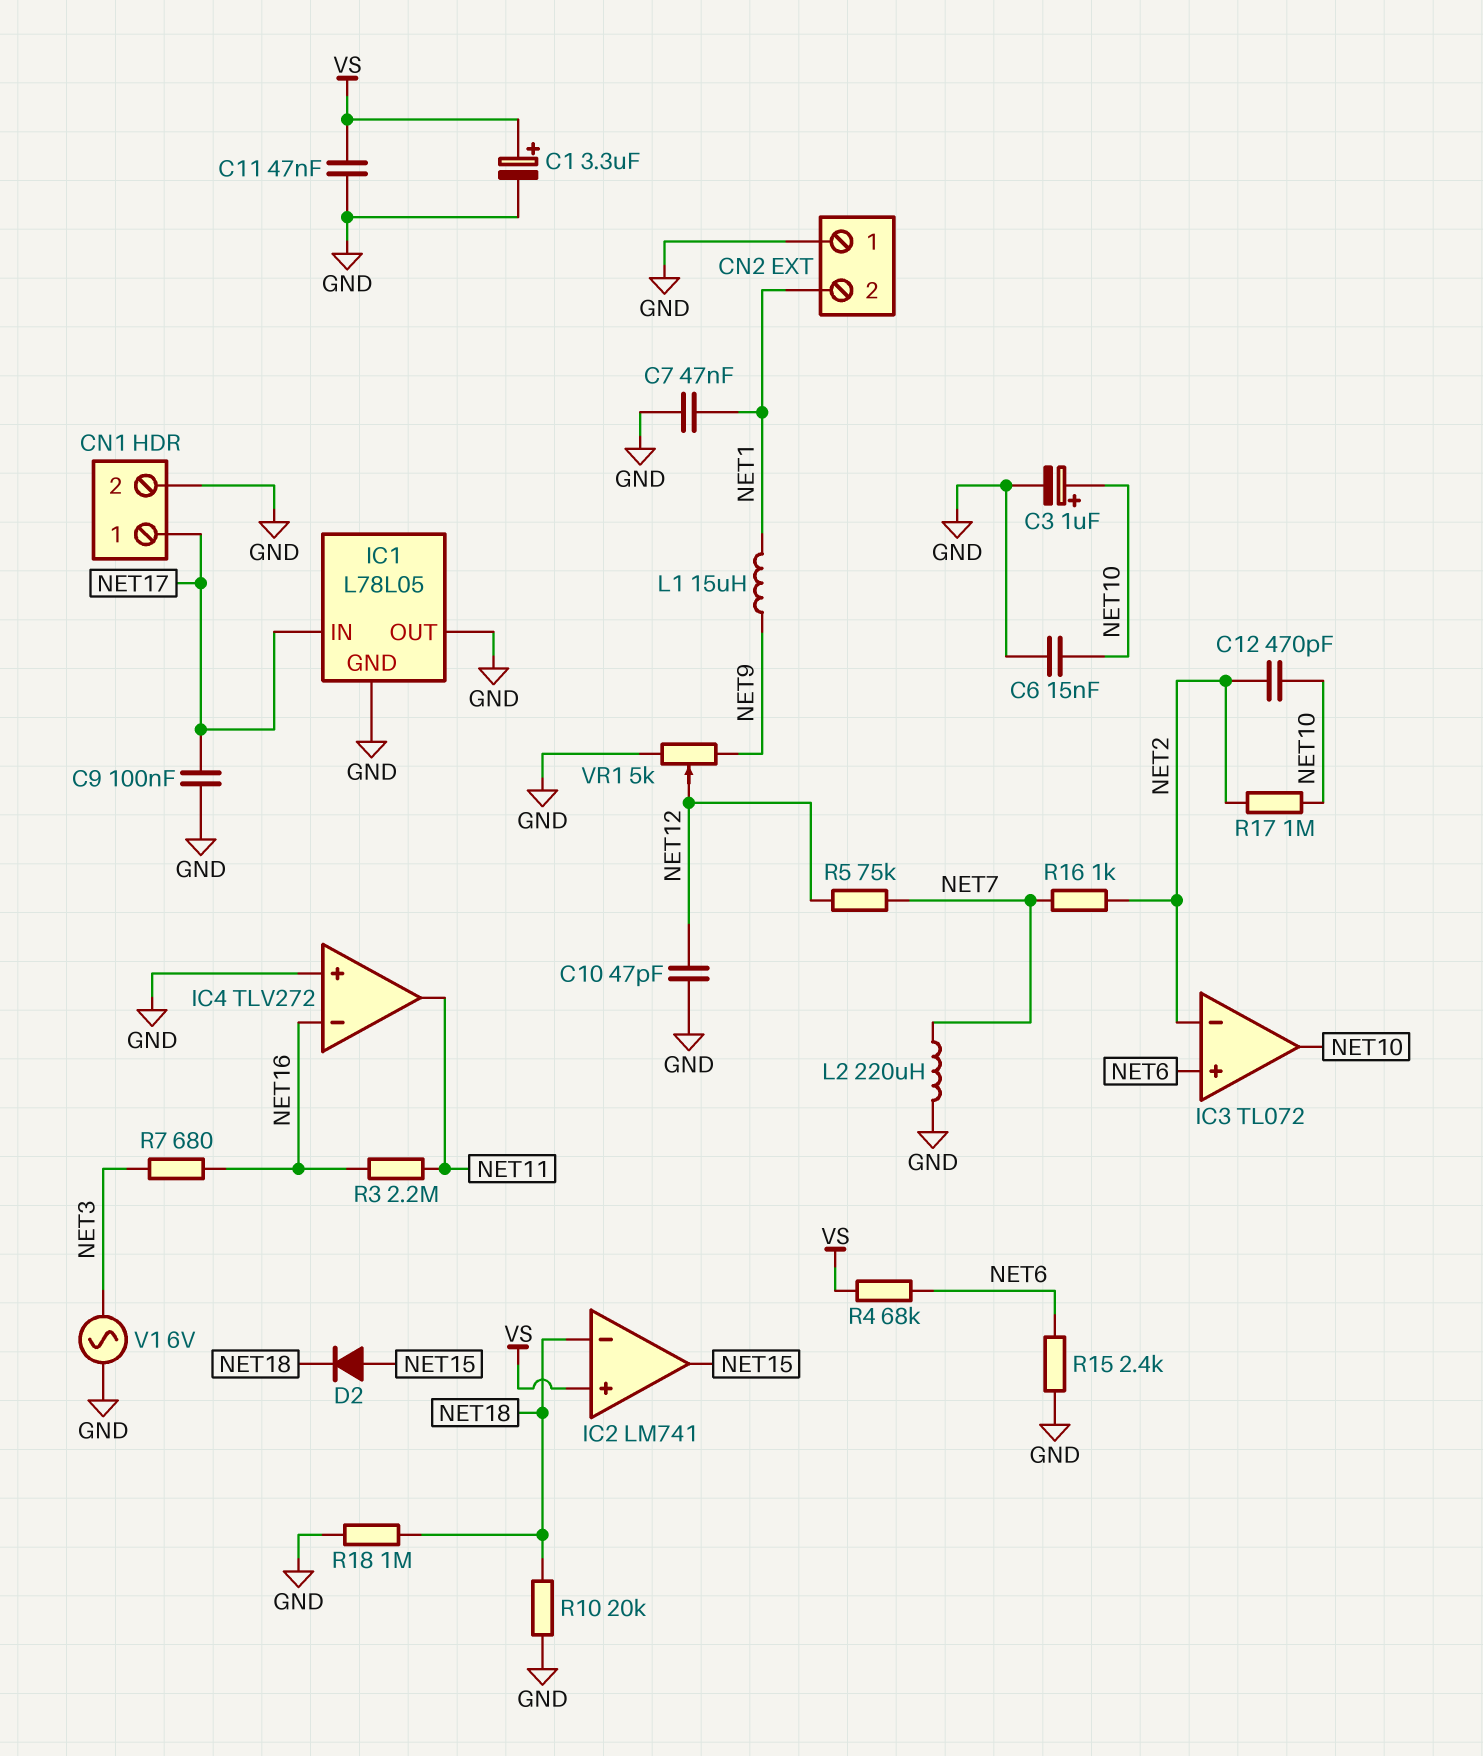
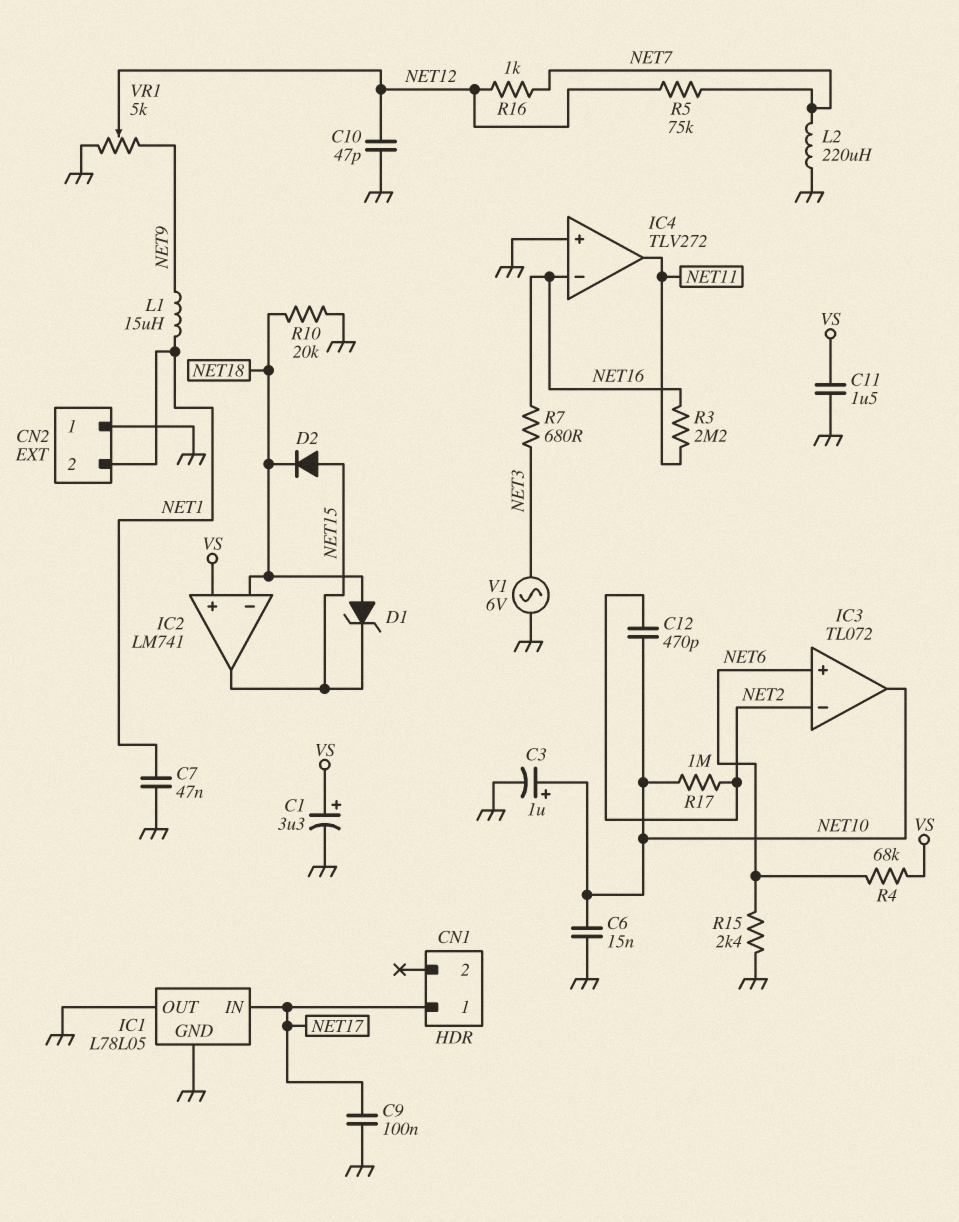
C11: 47nF (GND, VS) -> 1.5uF (GND, VS)
CN1 pin 2: GND -> none
D1: none -> zener (A NET18, K NET15)
R16: 1k (NET2, NET7) -> 1k (NET7, NET12)
R18: 1M (GND, NET18) -> none

